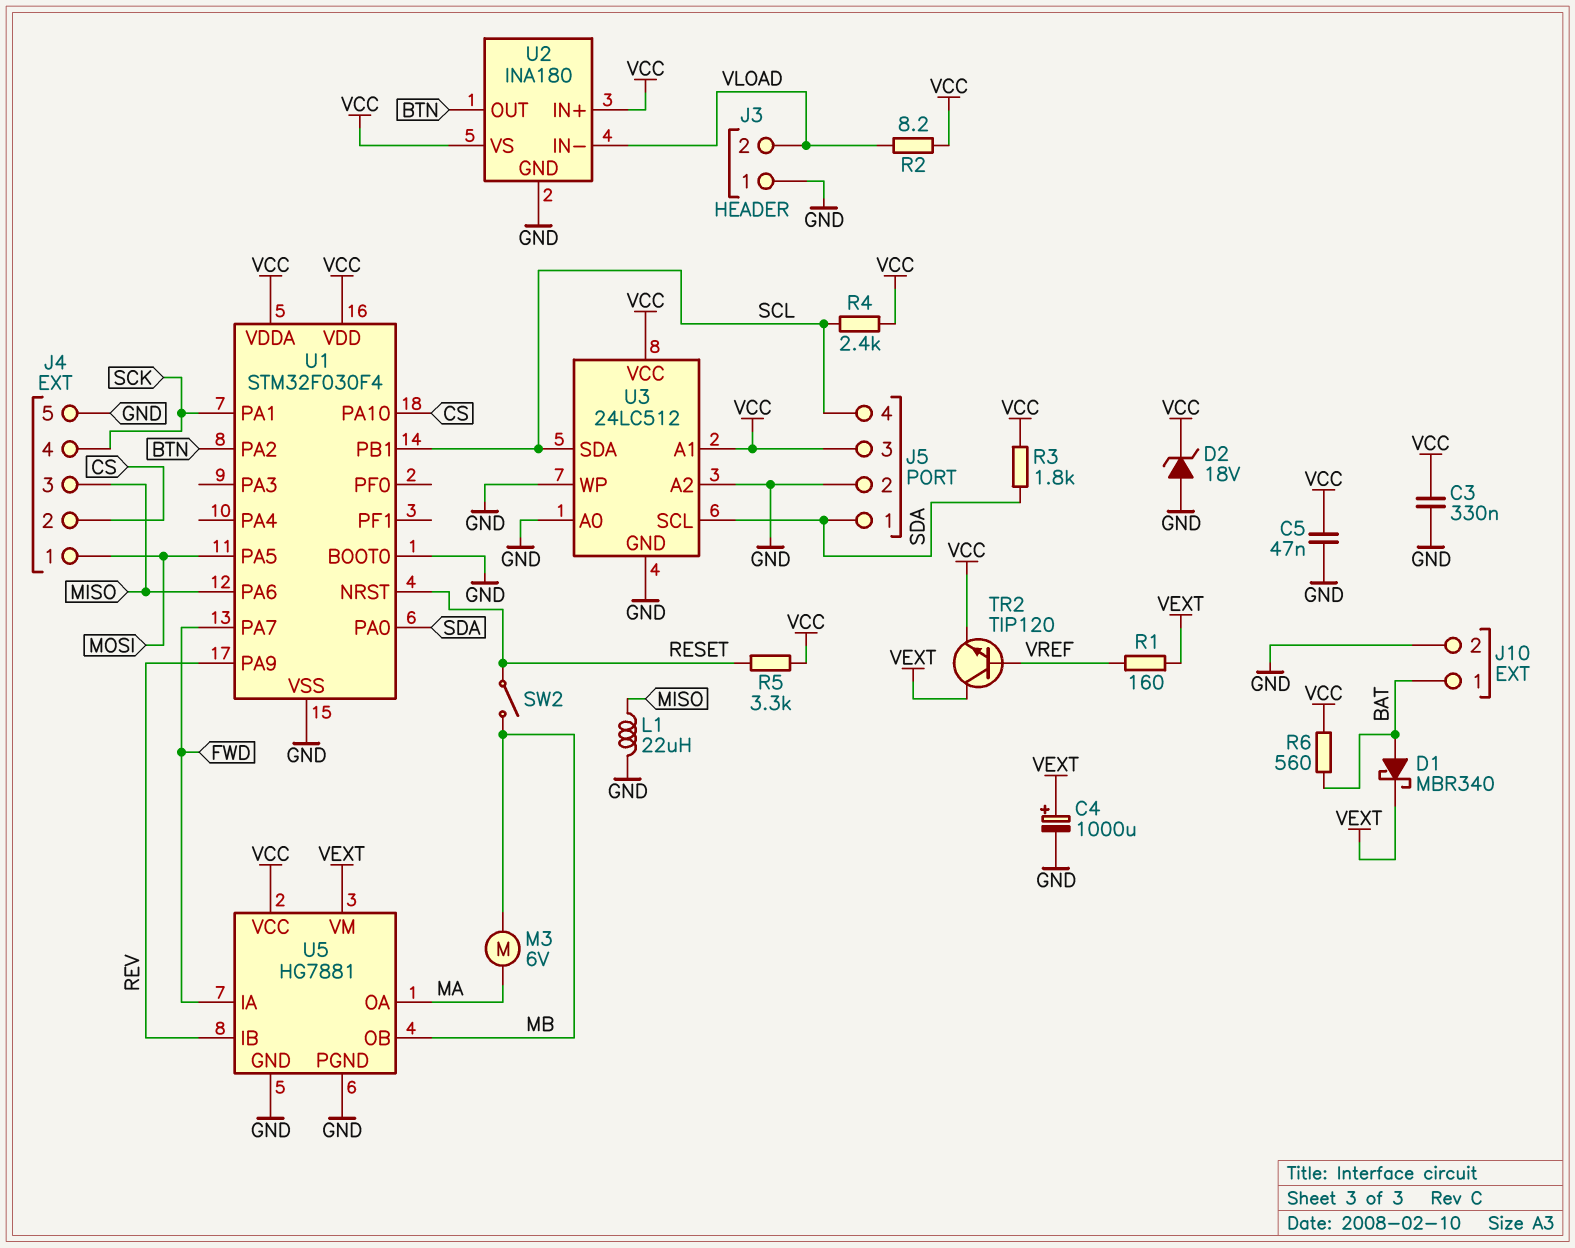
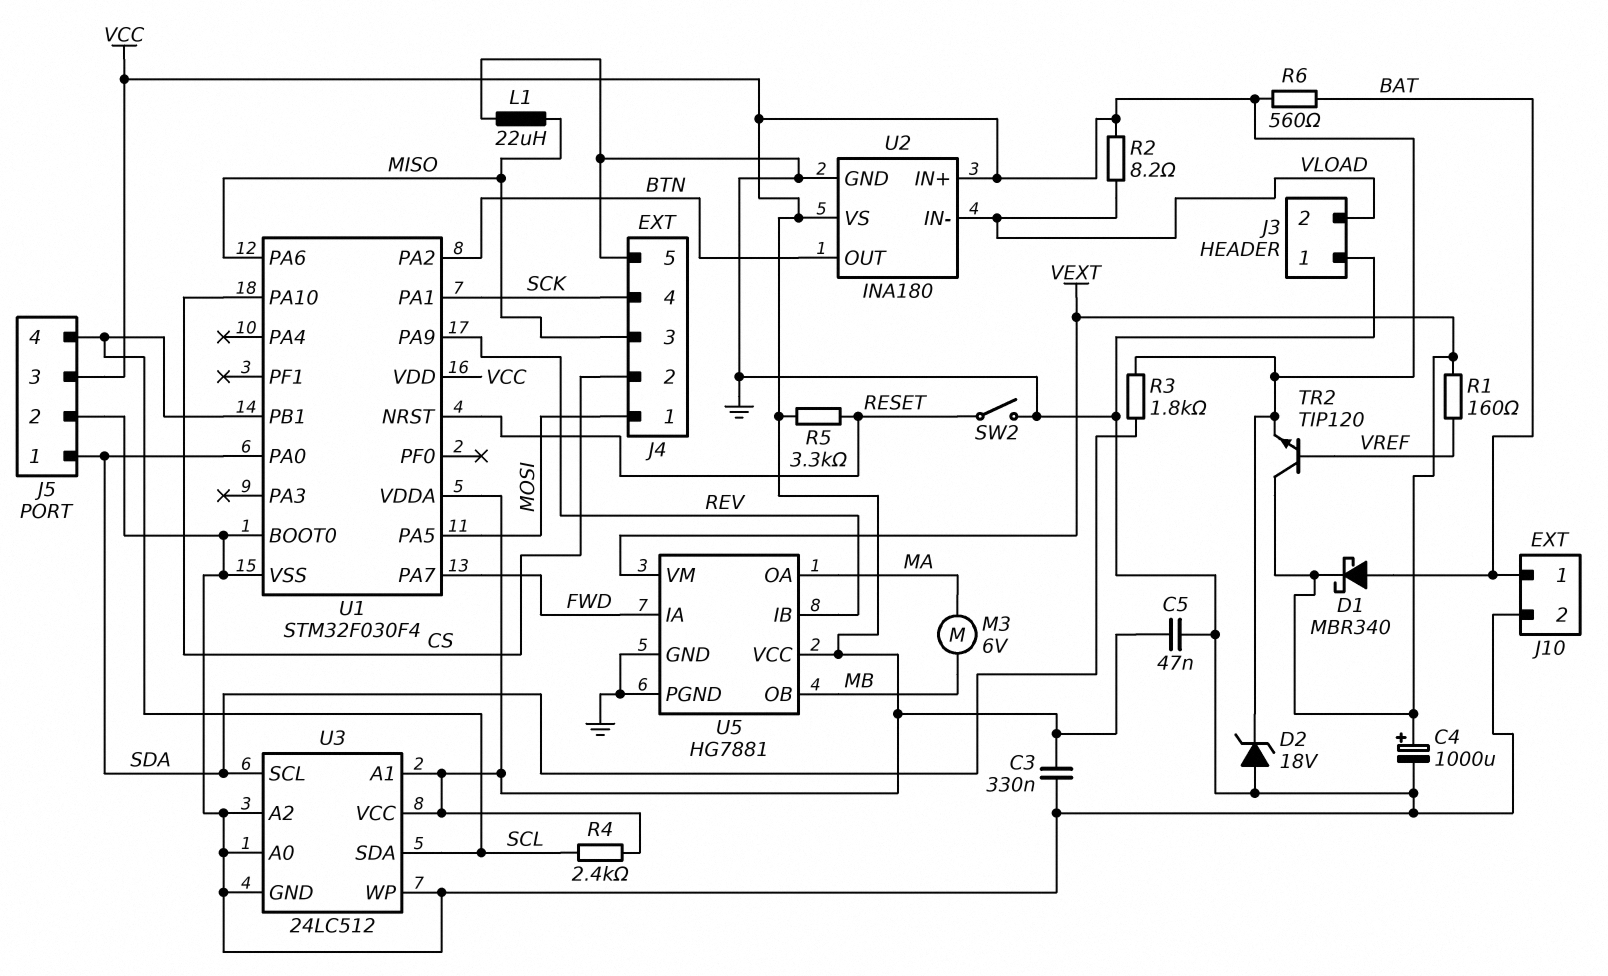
SW2: switch (MB, RESET) -> switch (GND, RESET)

